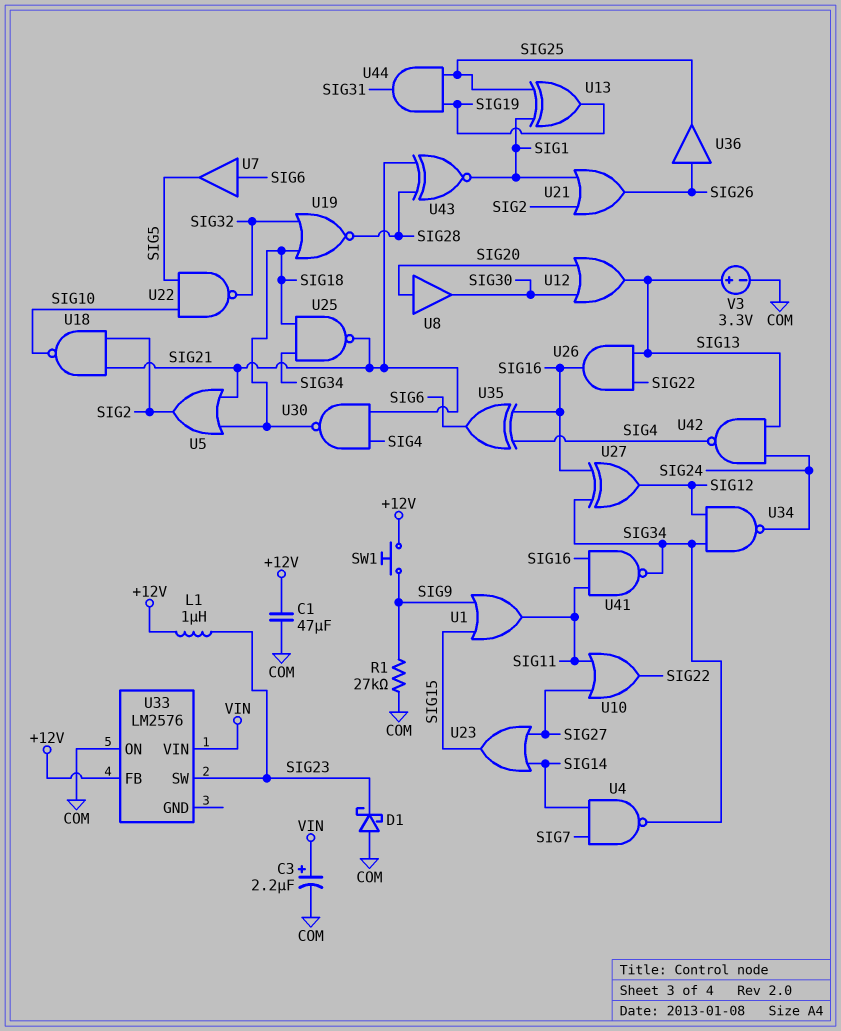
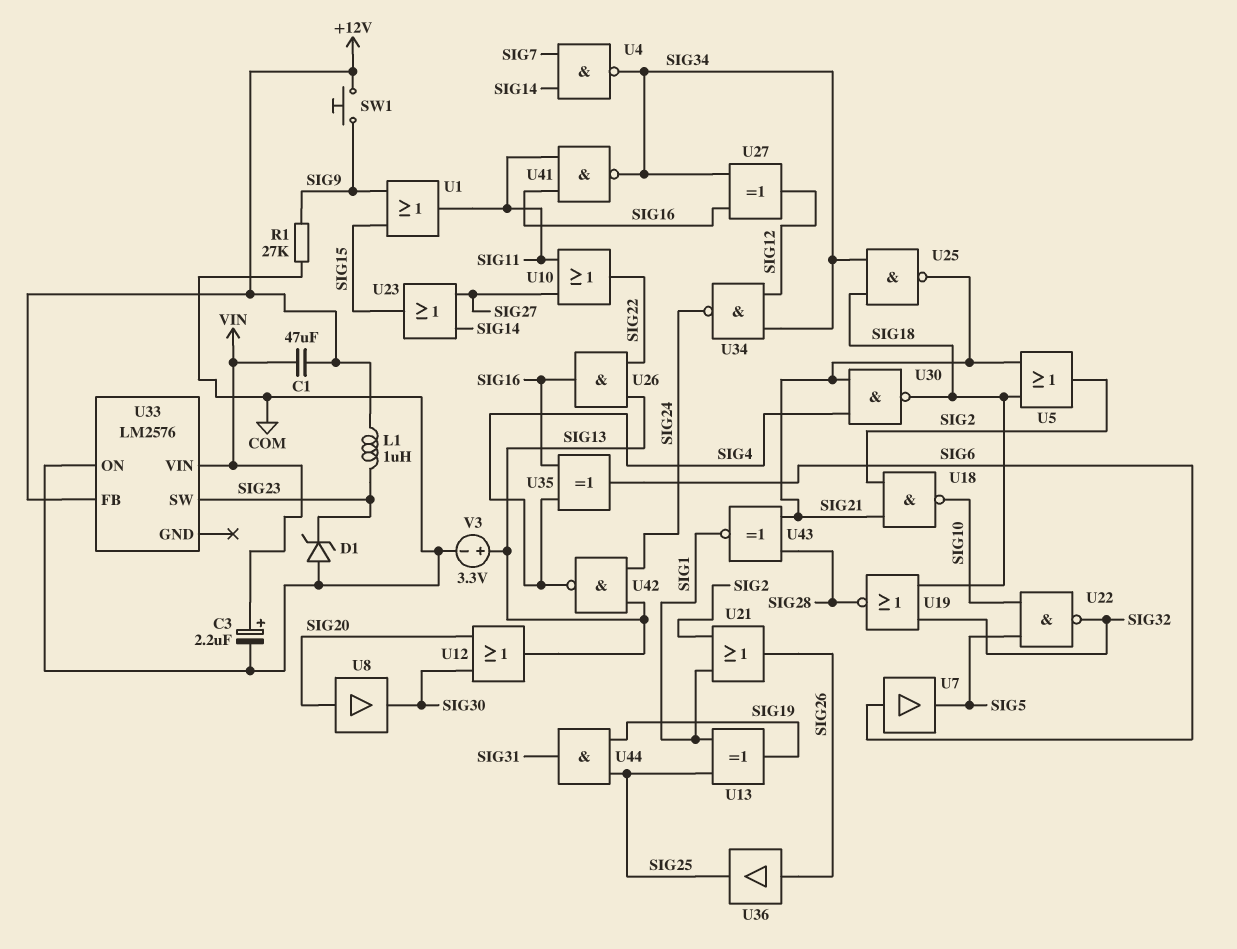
C1: 47uF (+12V, COM) -> 47uF (+12V, VIN)
D1: schottky (A COM, K SIG23) -> zener (A COM, K SIG23)

